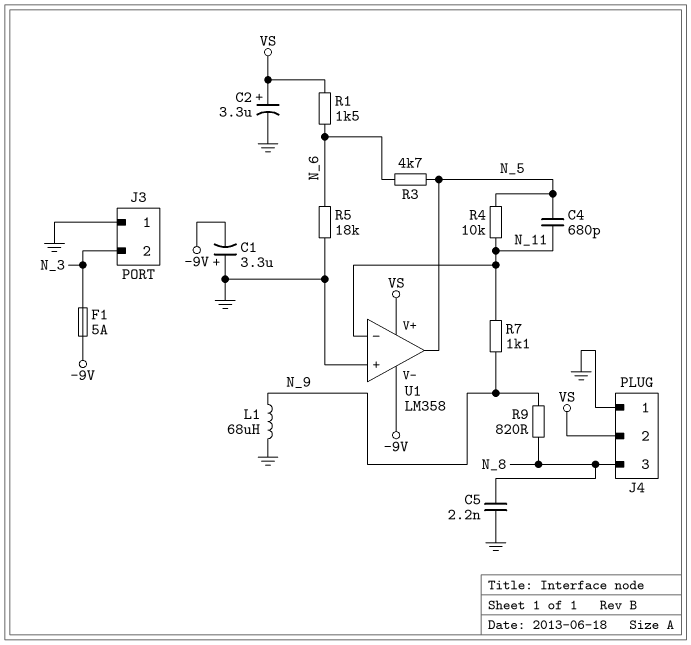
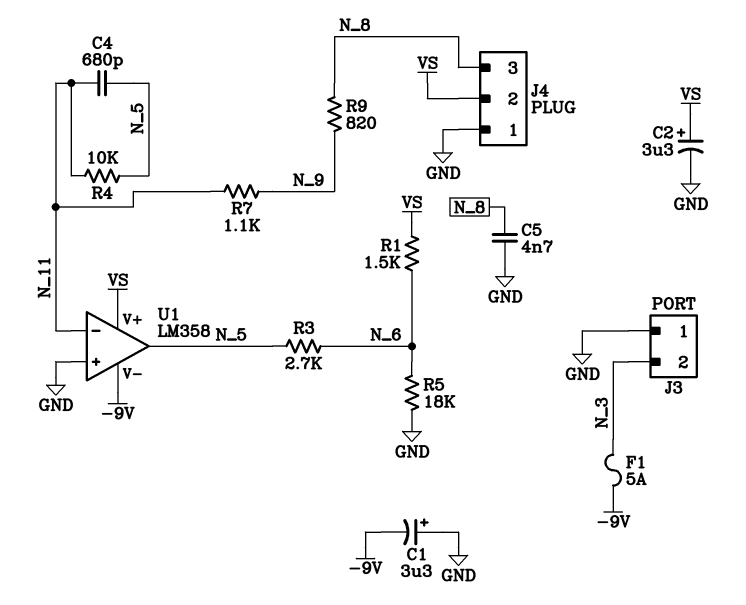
C5: 2.2nF (GND, N_8) -> 4.7nF (GND, N_8)
L1: 68uH (GND, N_9) -> none
R3: 4.7k (N_5, N_6) -> 2.7k (N_5, N_6)

